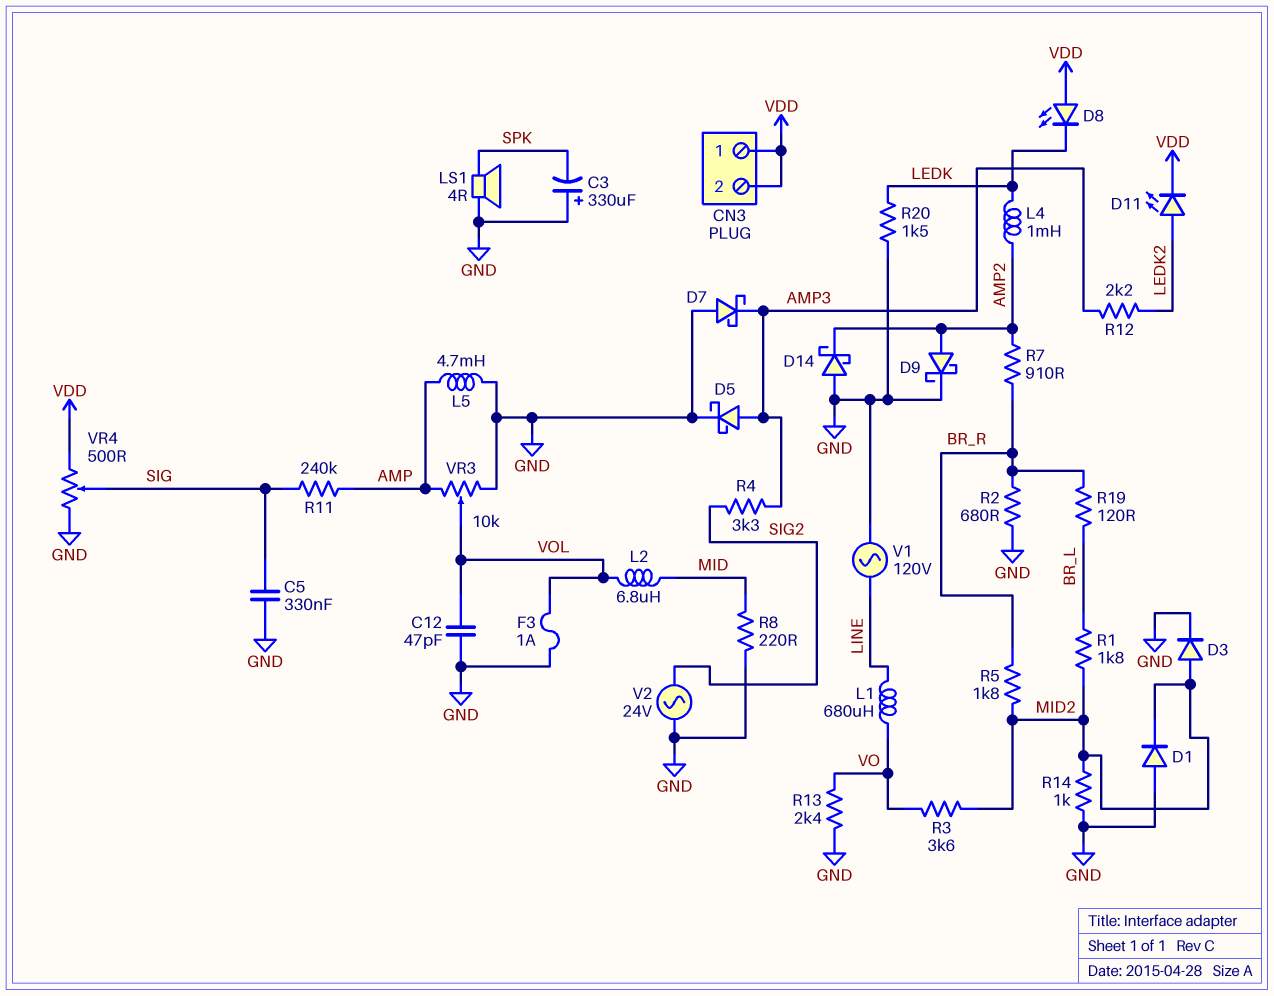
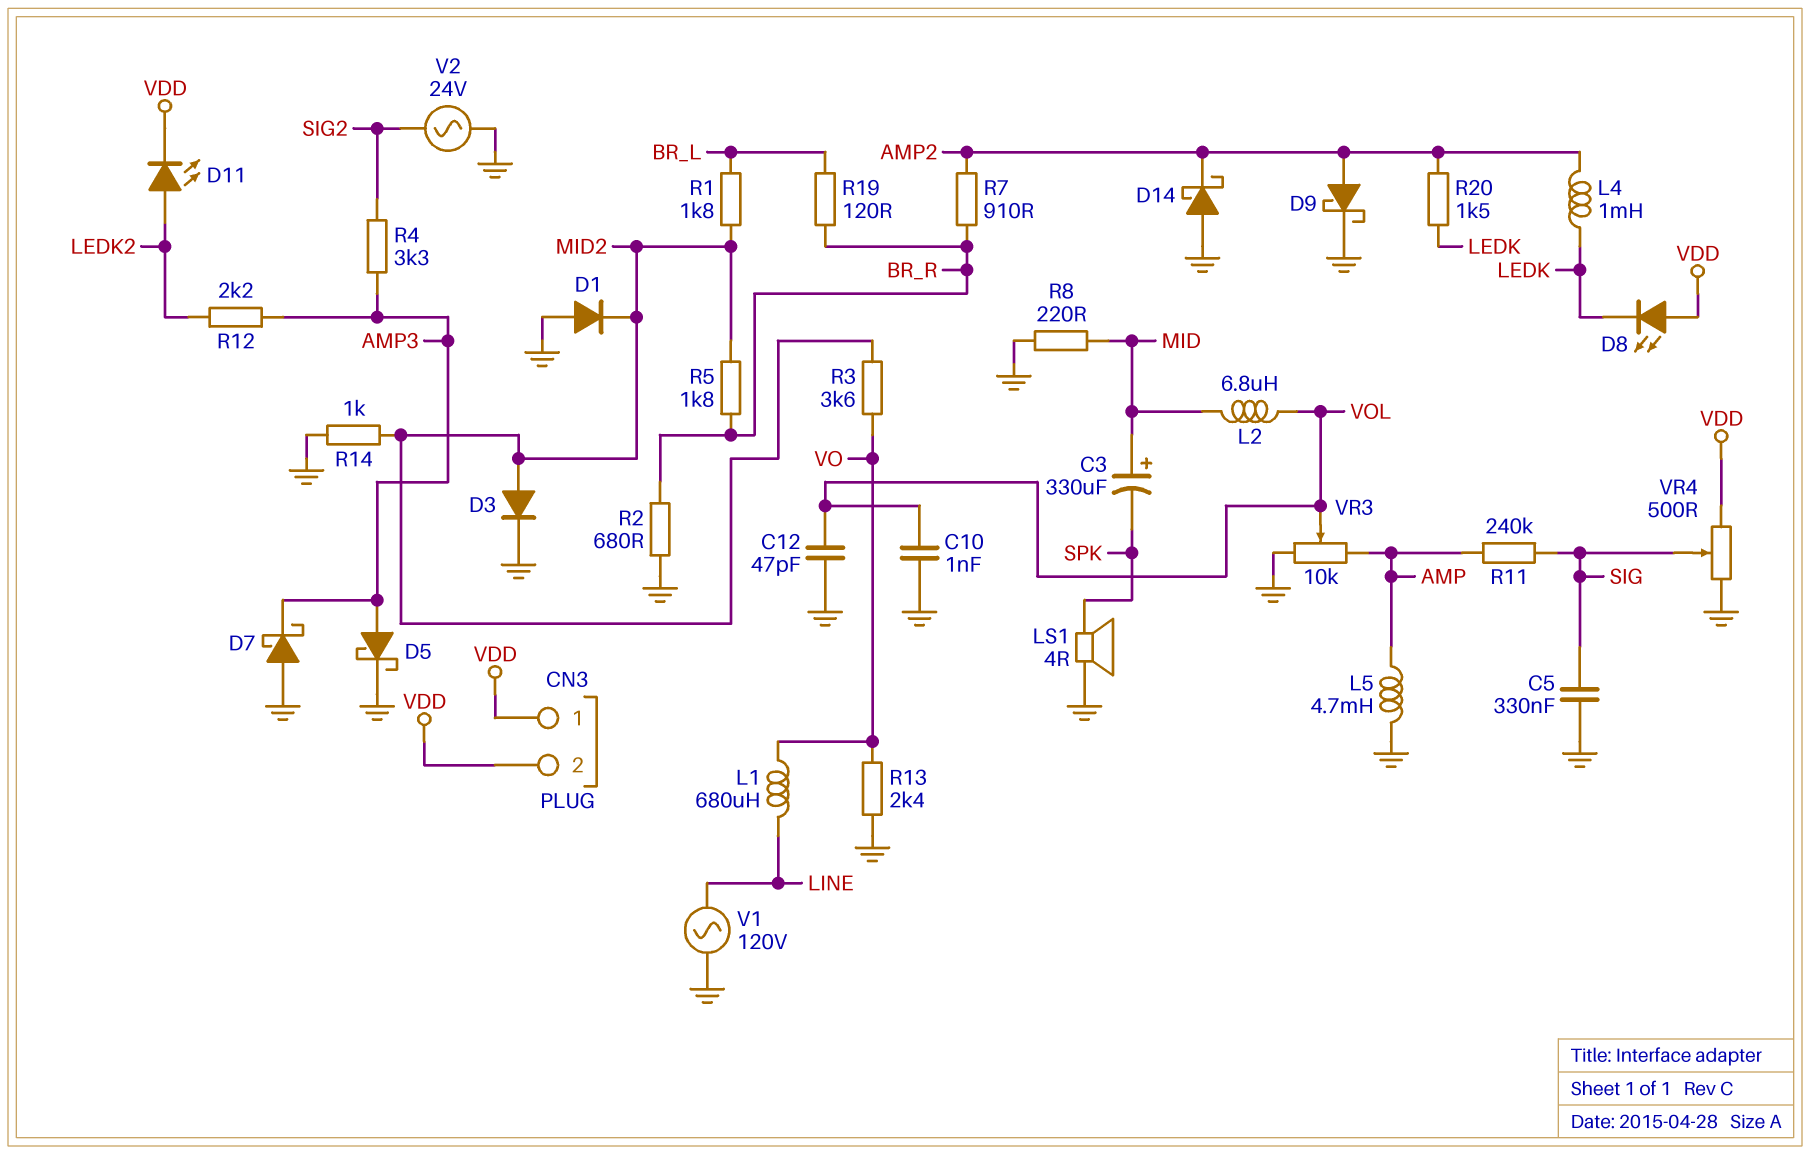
C3: 330uF (plus GND, minus SPK) -> 330uF (plus MID, minus SPK)
C10: none -> 1nF (GND, VOL)
F3: 1A (GND, VOL) -> none
R20: 1.5k (GND, LEDK) -> 1.5k (AMP2, LEDK)

